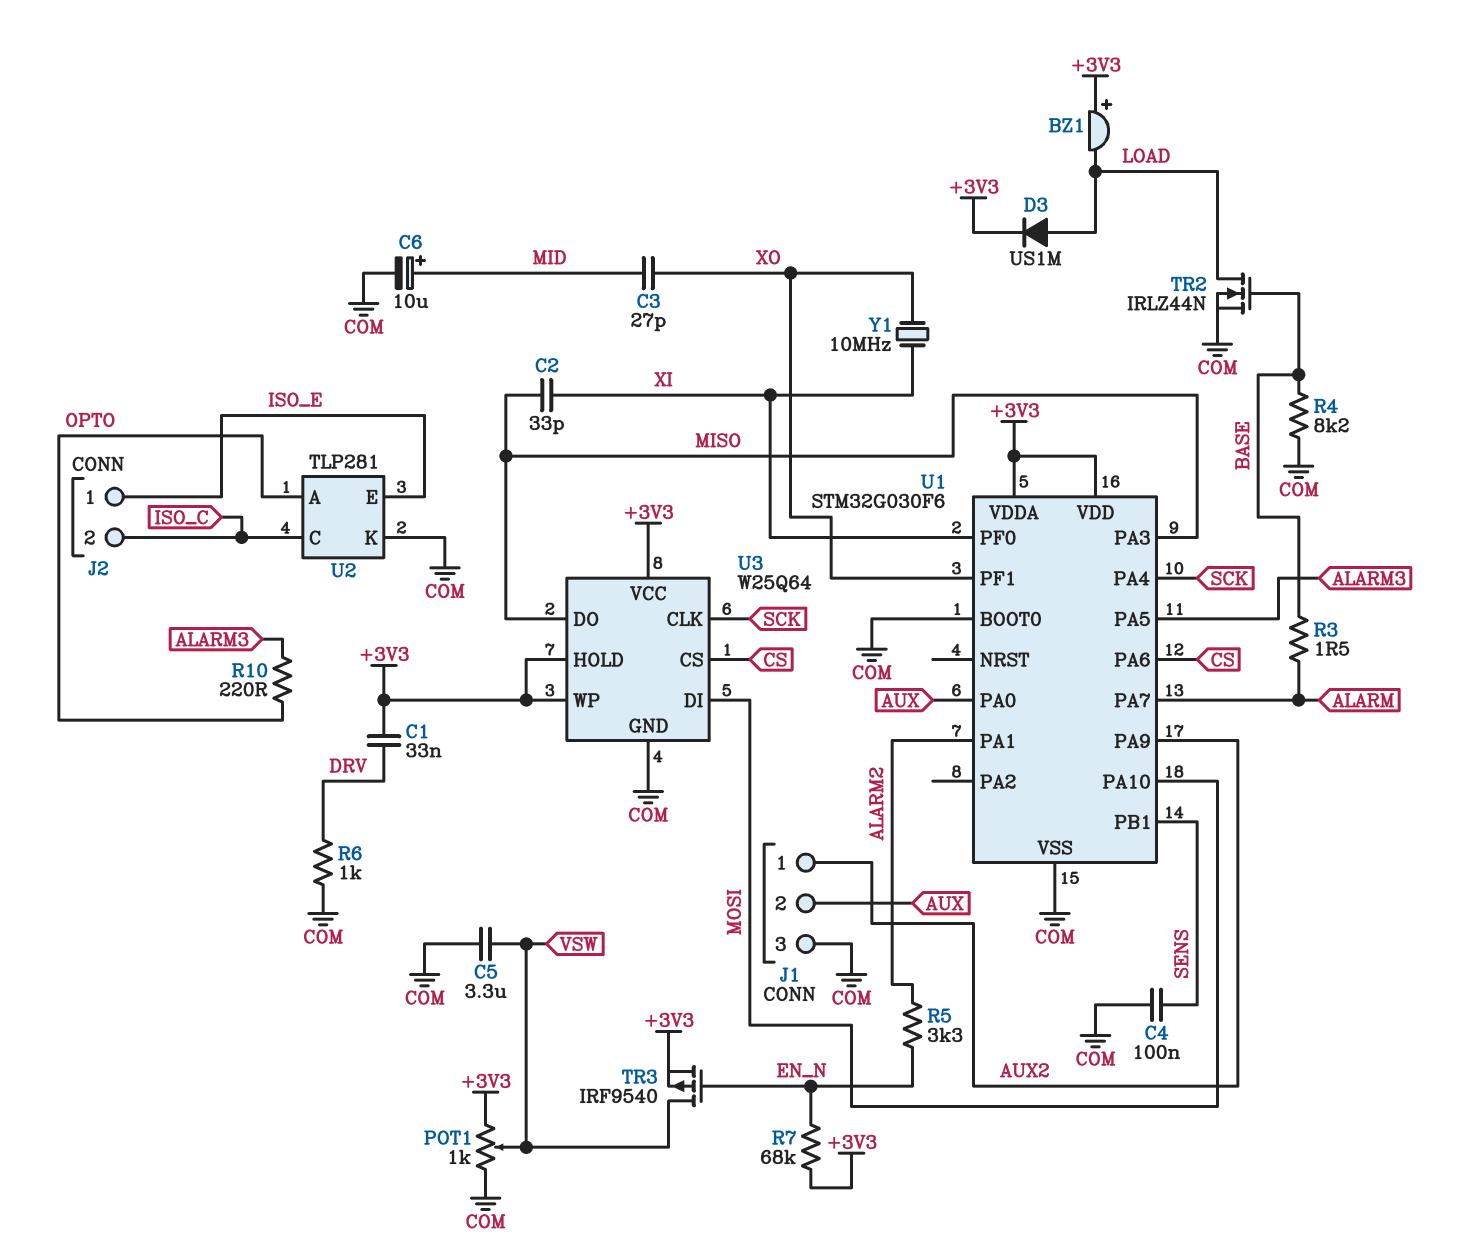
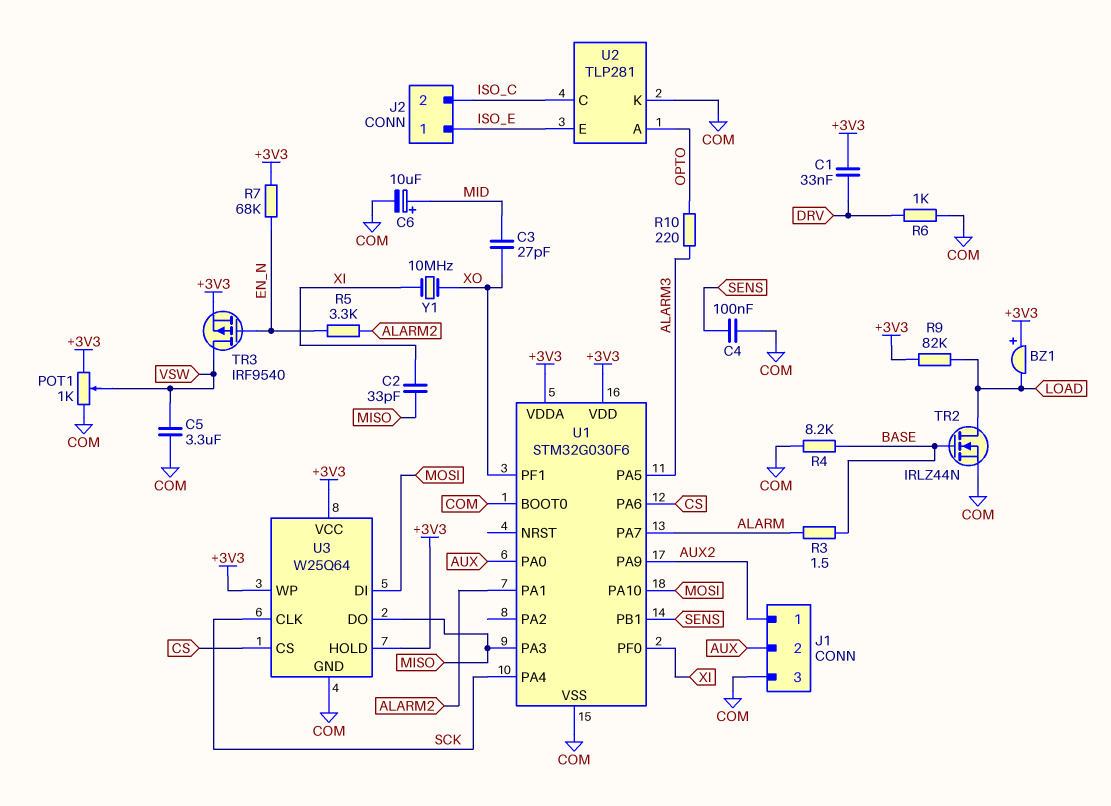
D3: diode US1M (A LOAD, K +3V3) -> none
R9: none -> 82k (+3V3, LOAD)

